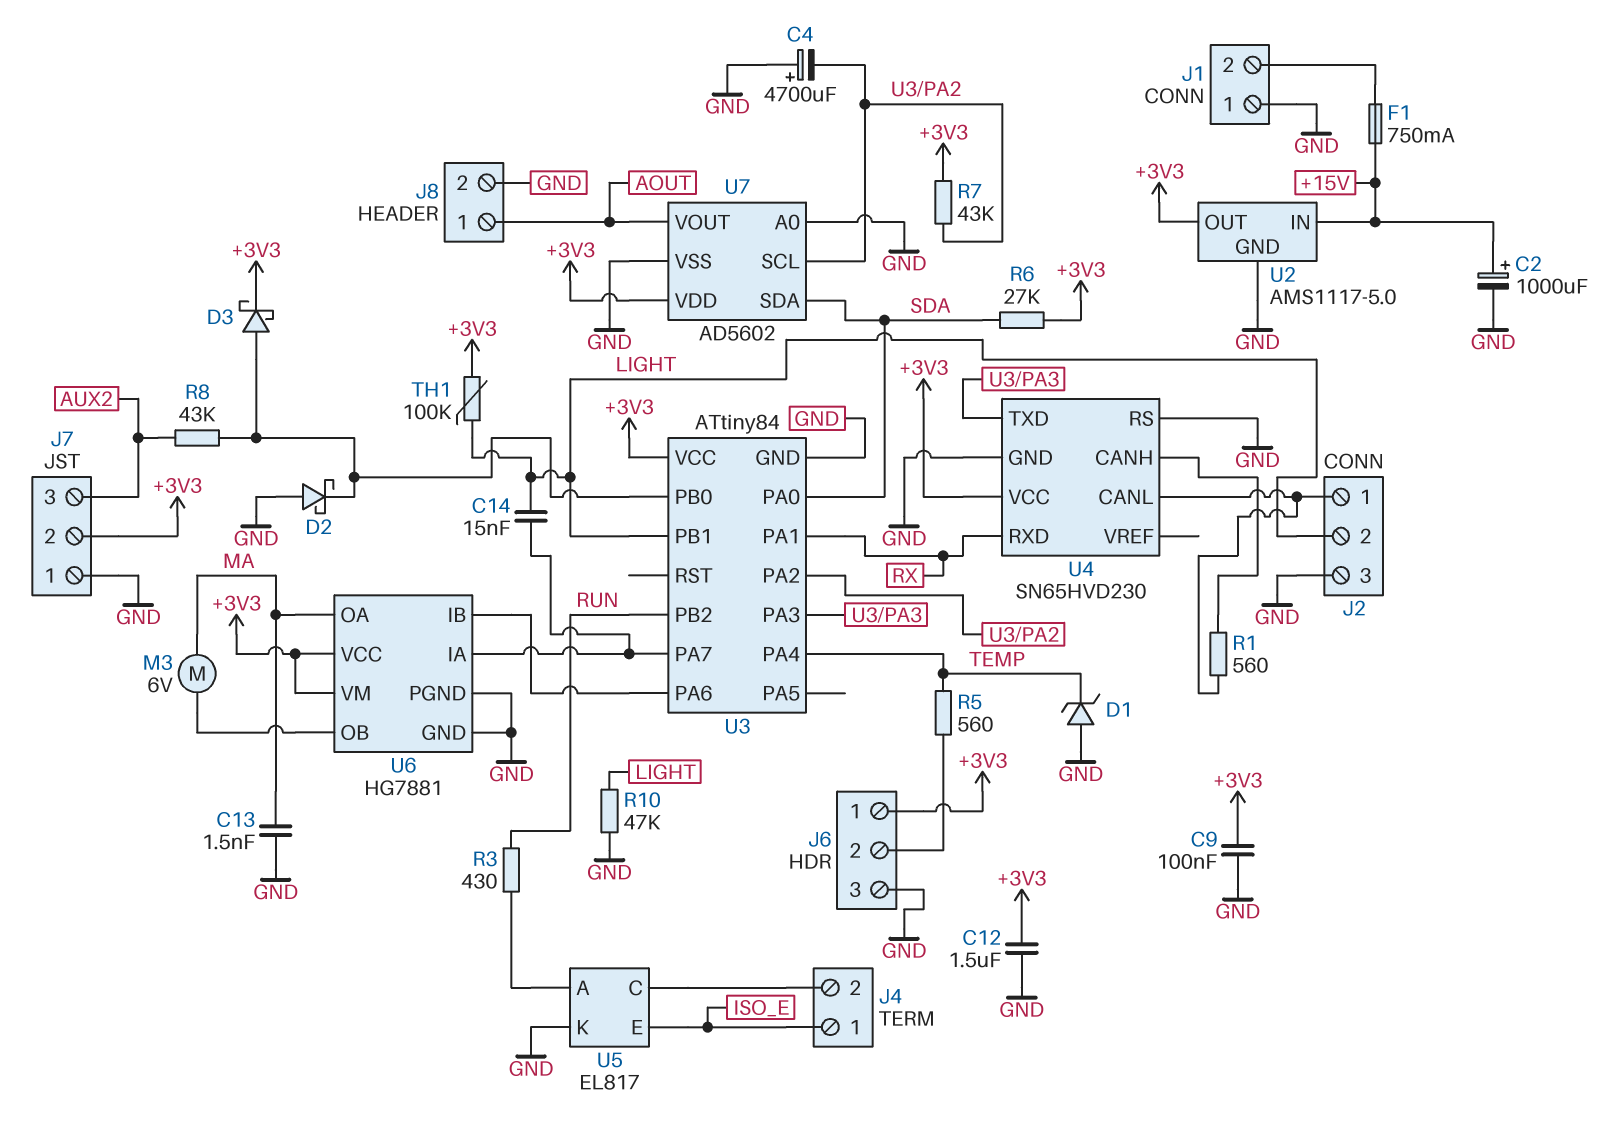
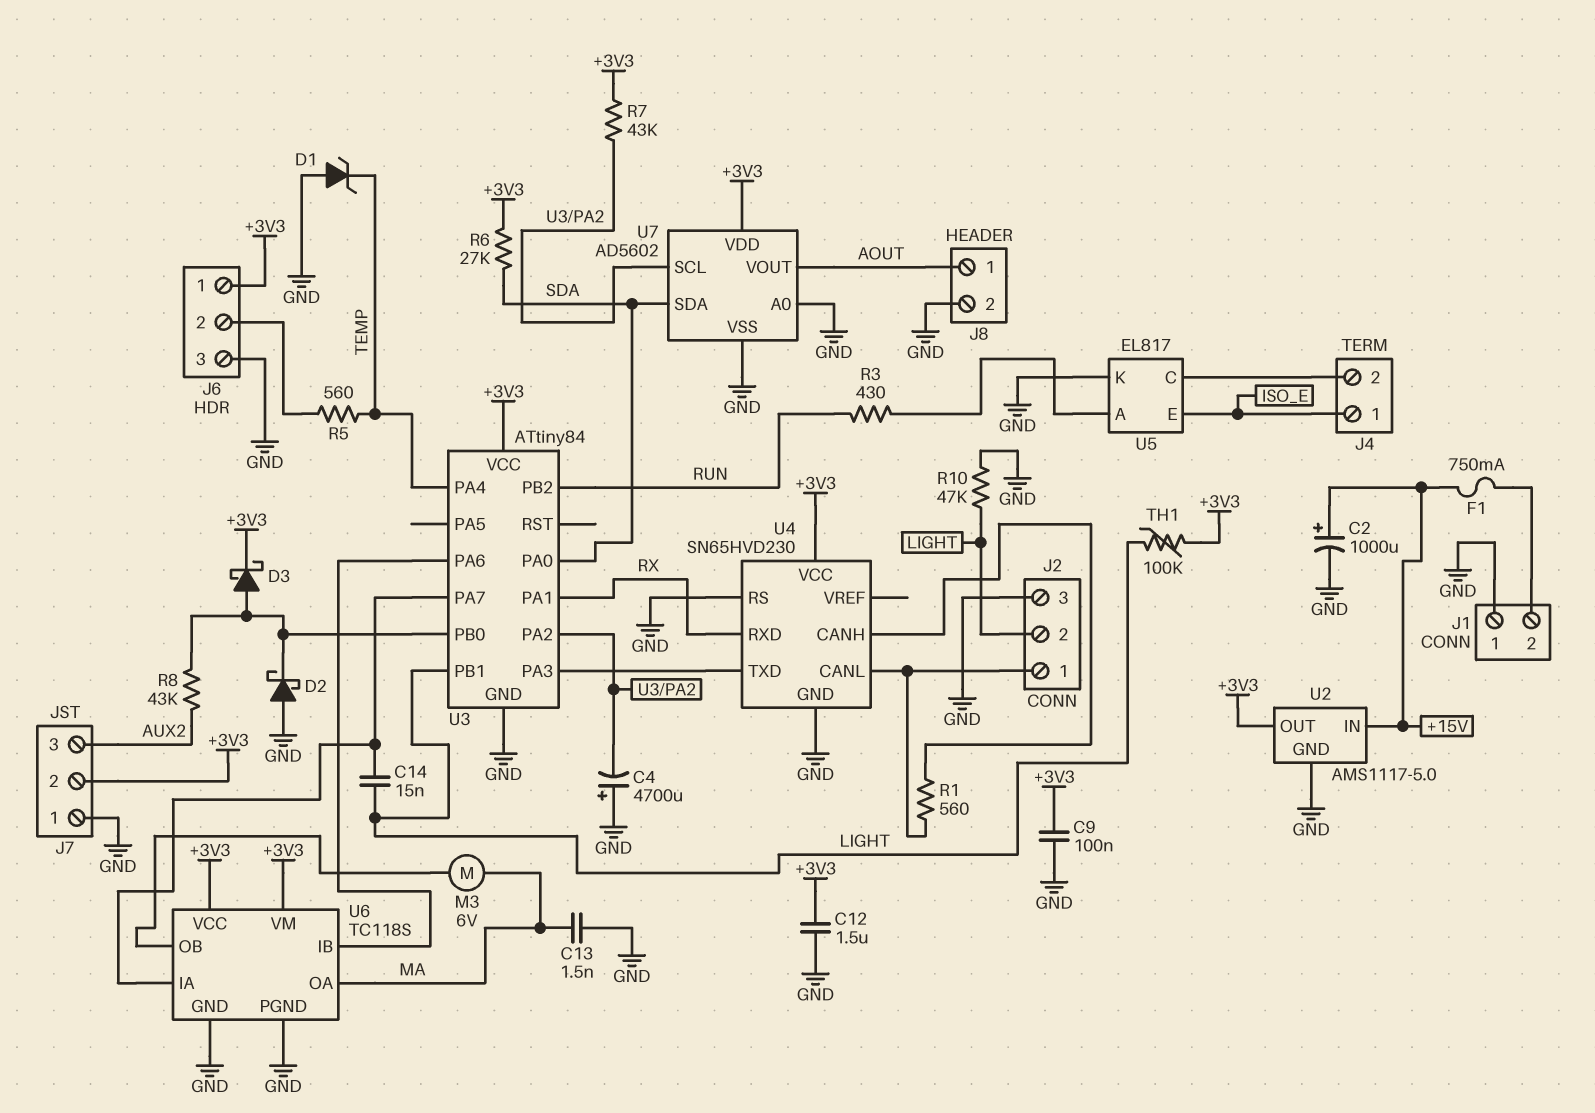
U6: HG7881 -> TC118S

